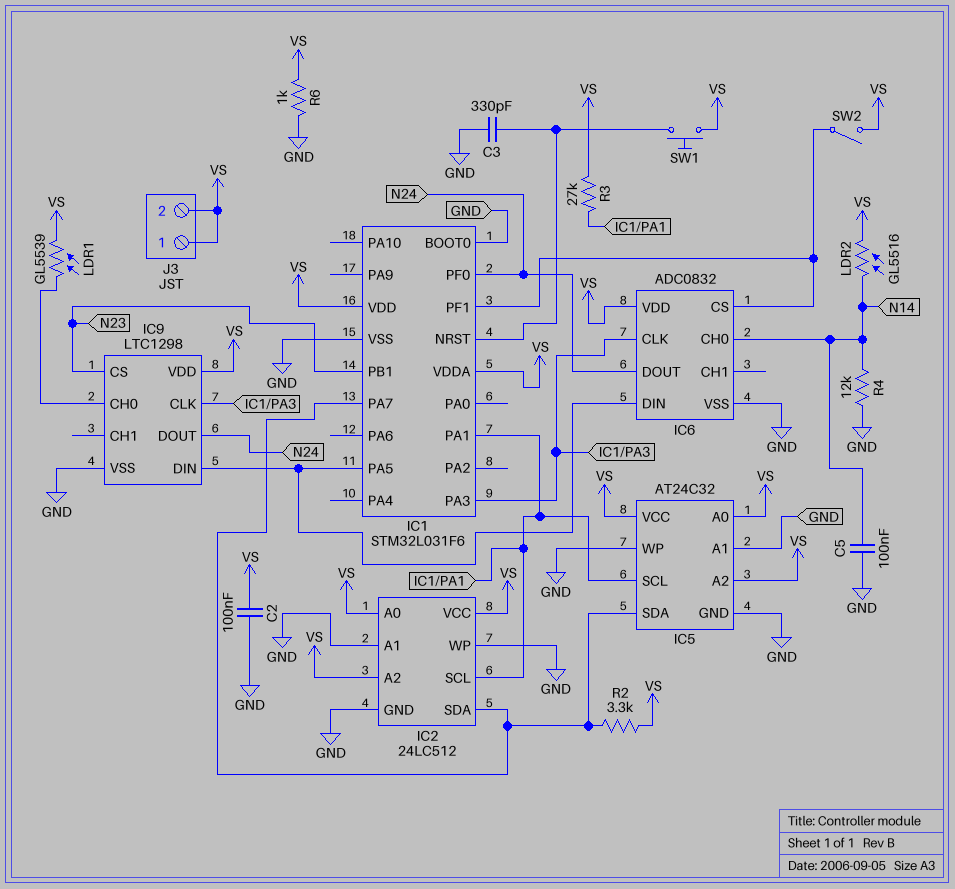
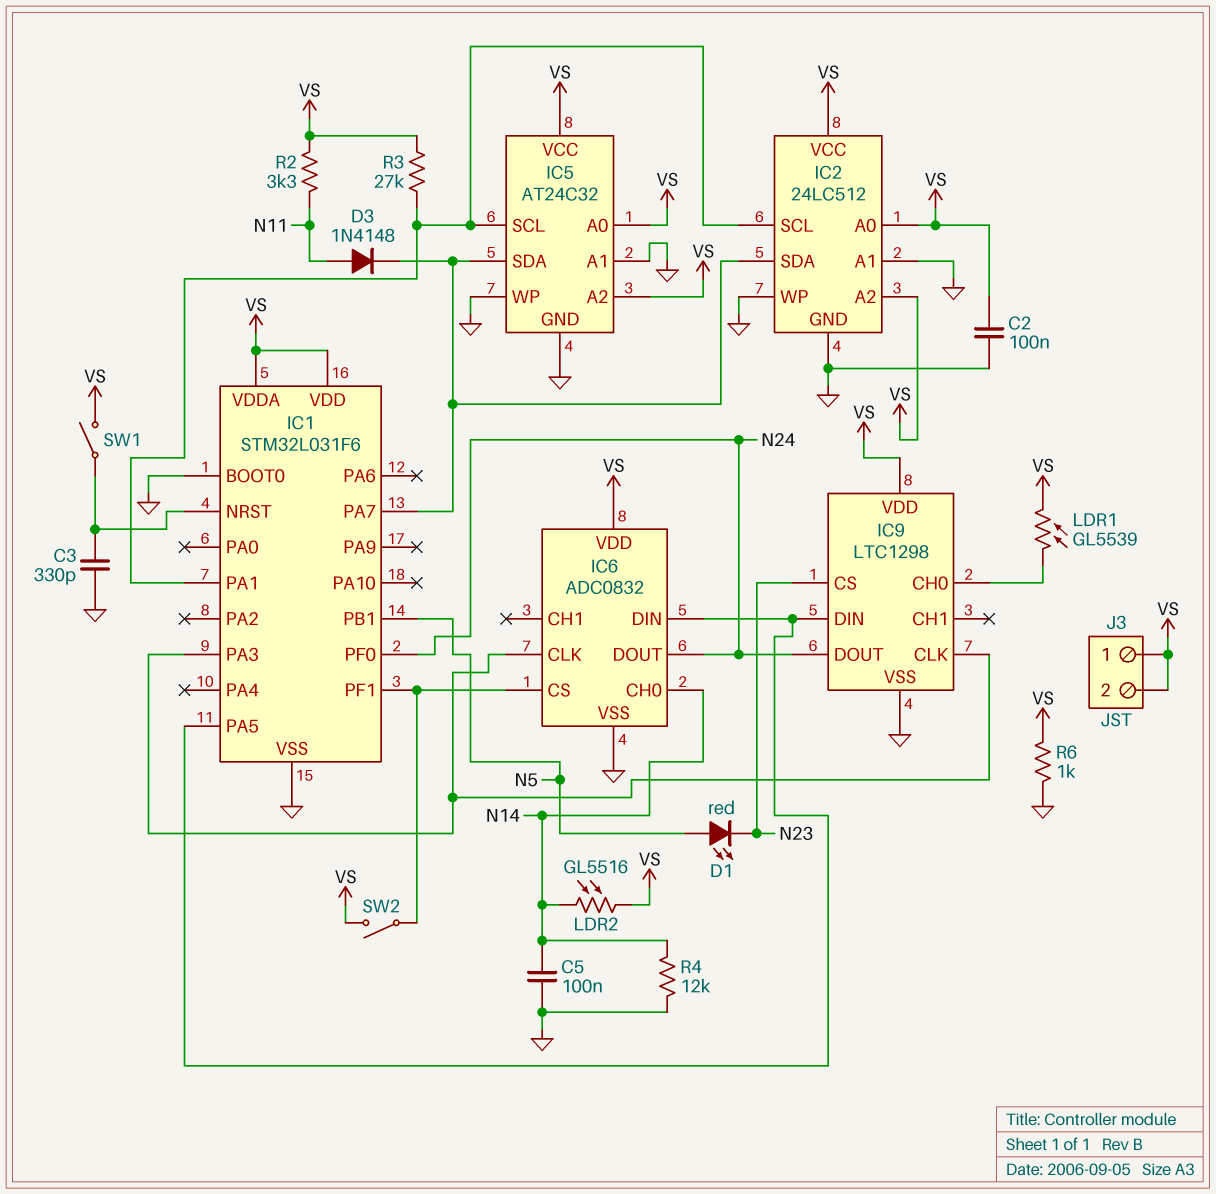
D1: none -> LED red (A N5, K N23)
D3: none -> diode 1N4148 (A N11, K IC1/PA7)
IC1 pin PB1: N23 -> N5
R2: 3.3k (IC1/PA7, VS) -> 3.3k (N11, VS)
SW1: button (IC1/NRST, VS) -> switch (IC1/NRST, VS)

